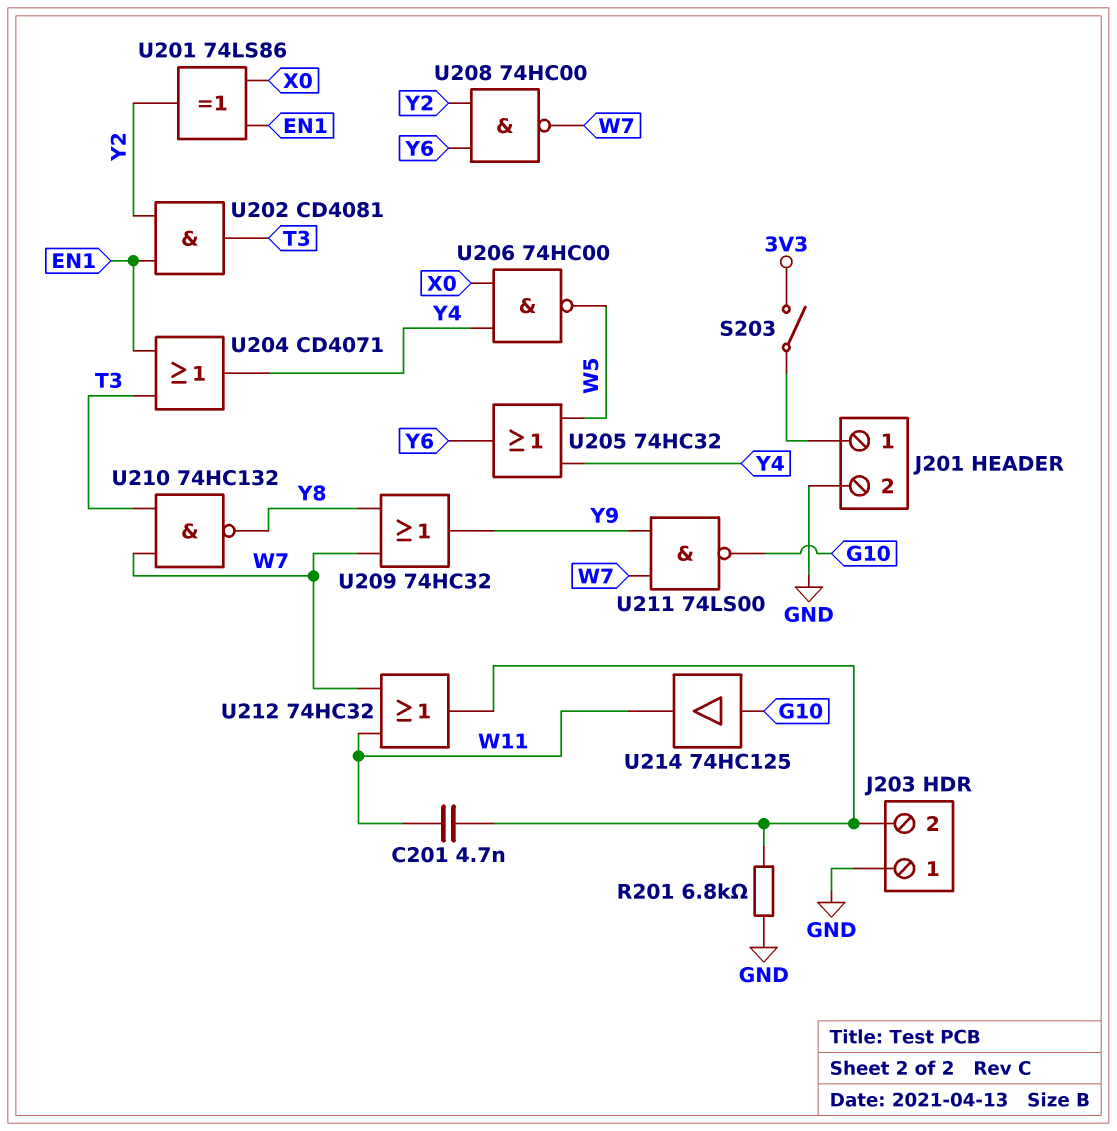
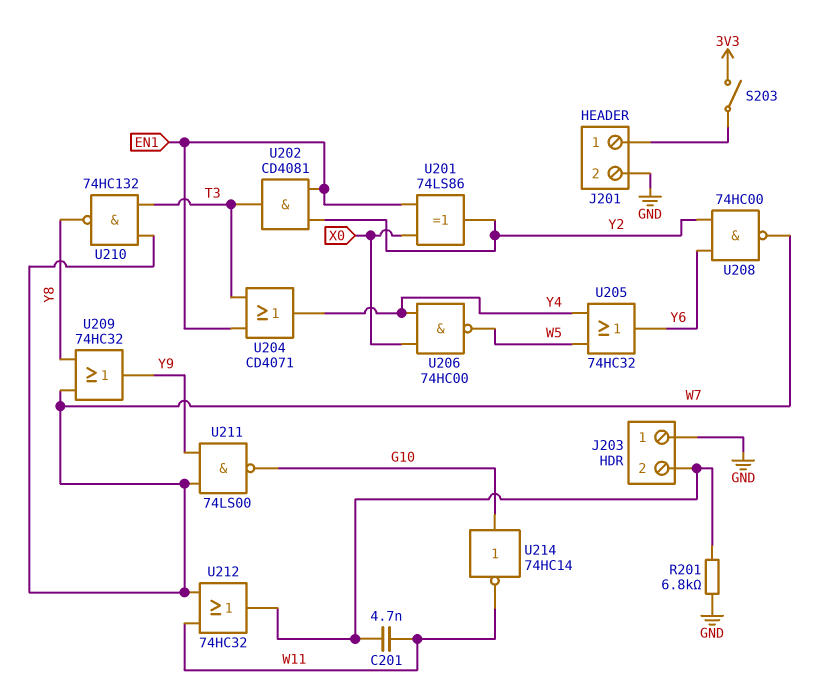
U214: buffer 74HC125 (in G10, out W11) -> NOT 74HC14 (in G10, out W11)

